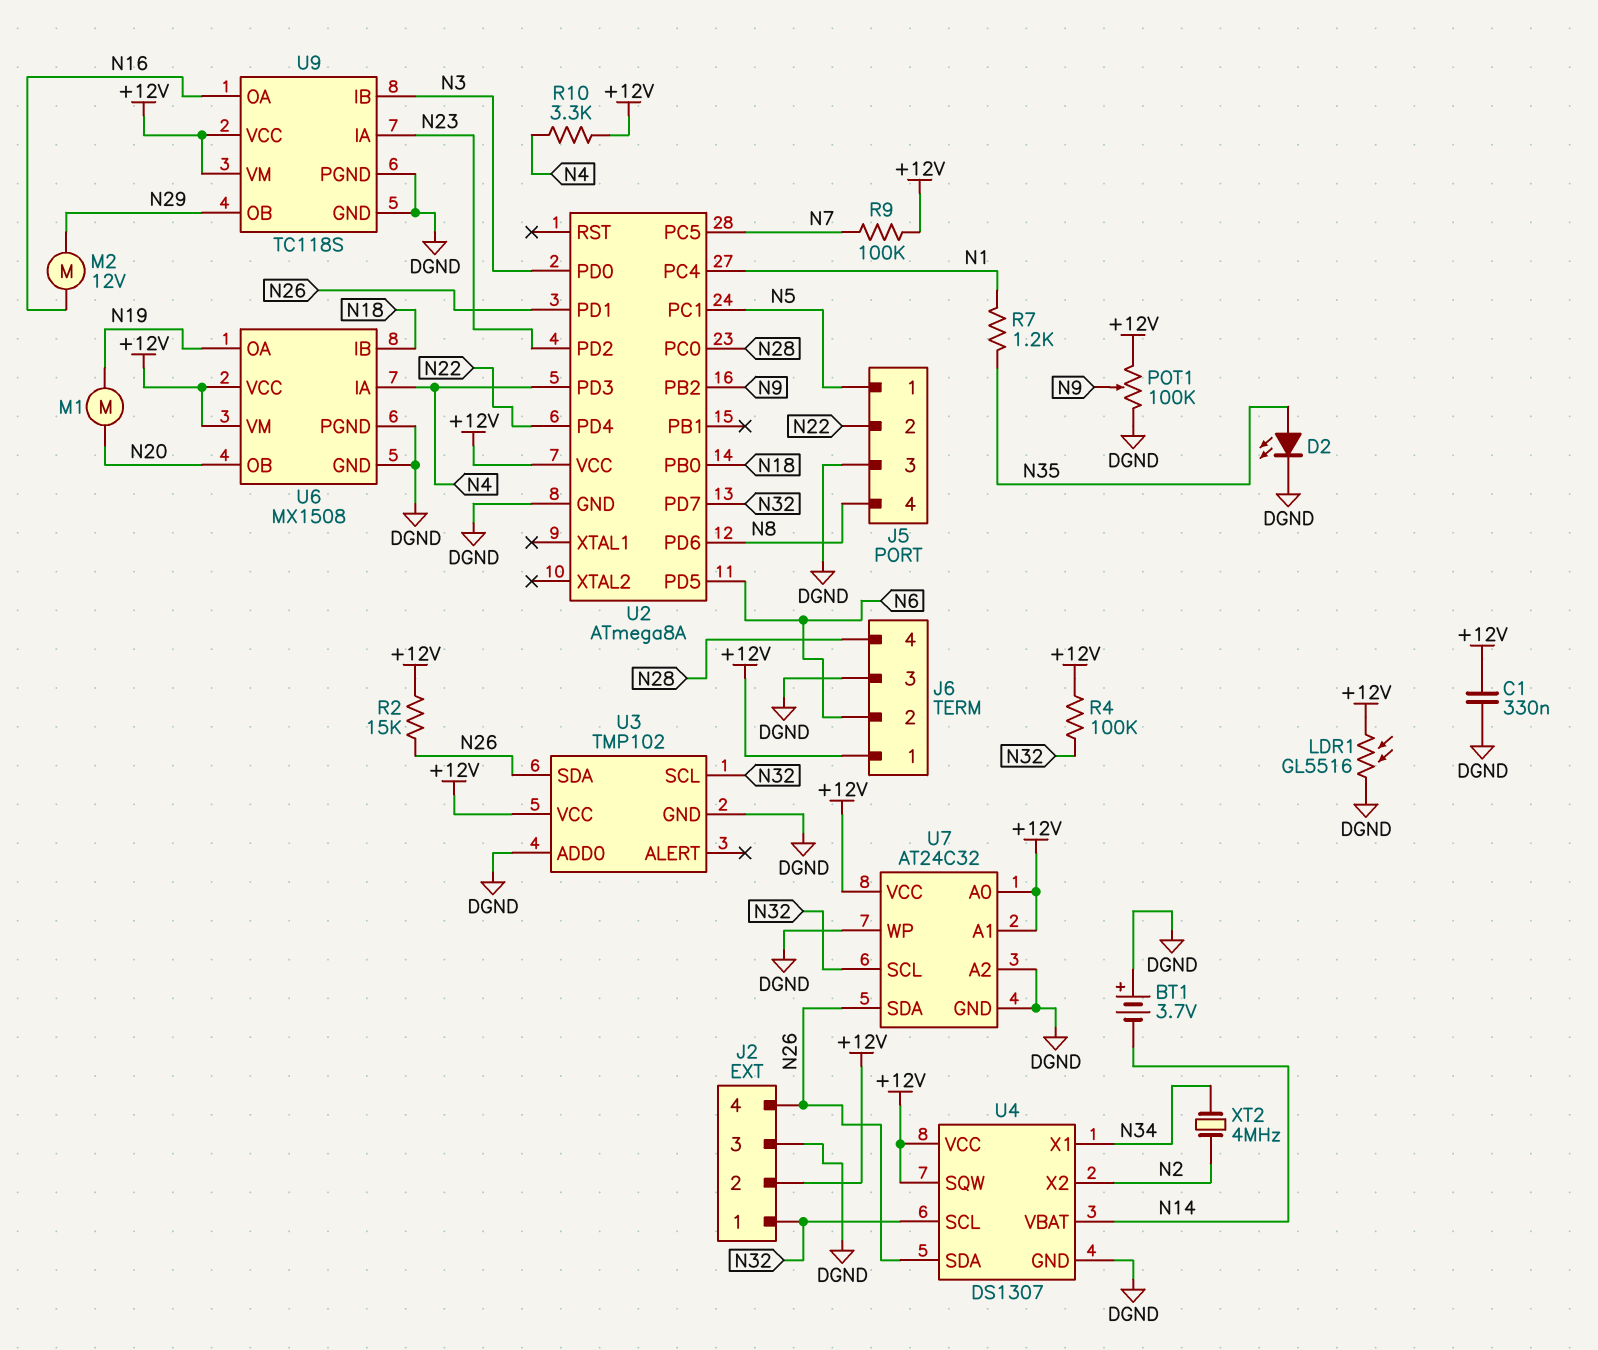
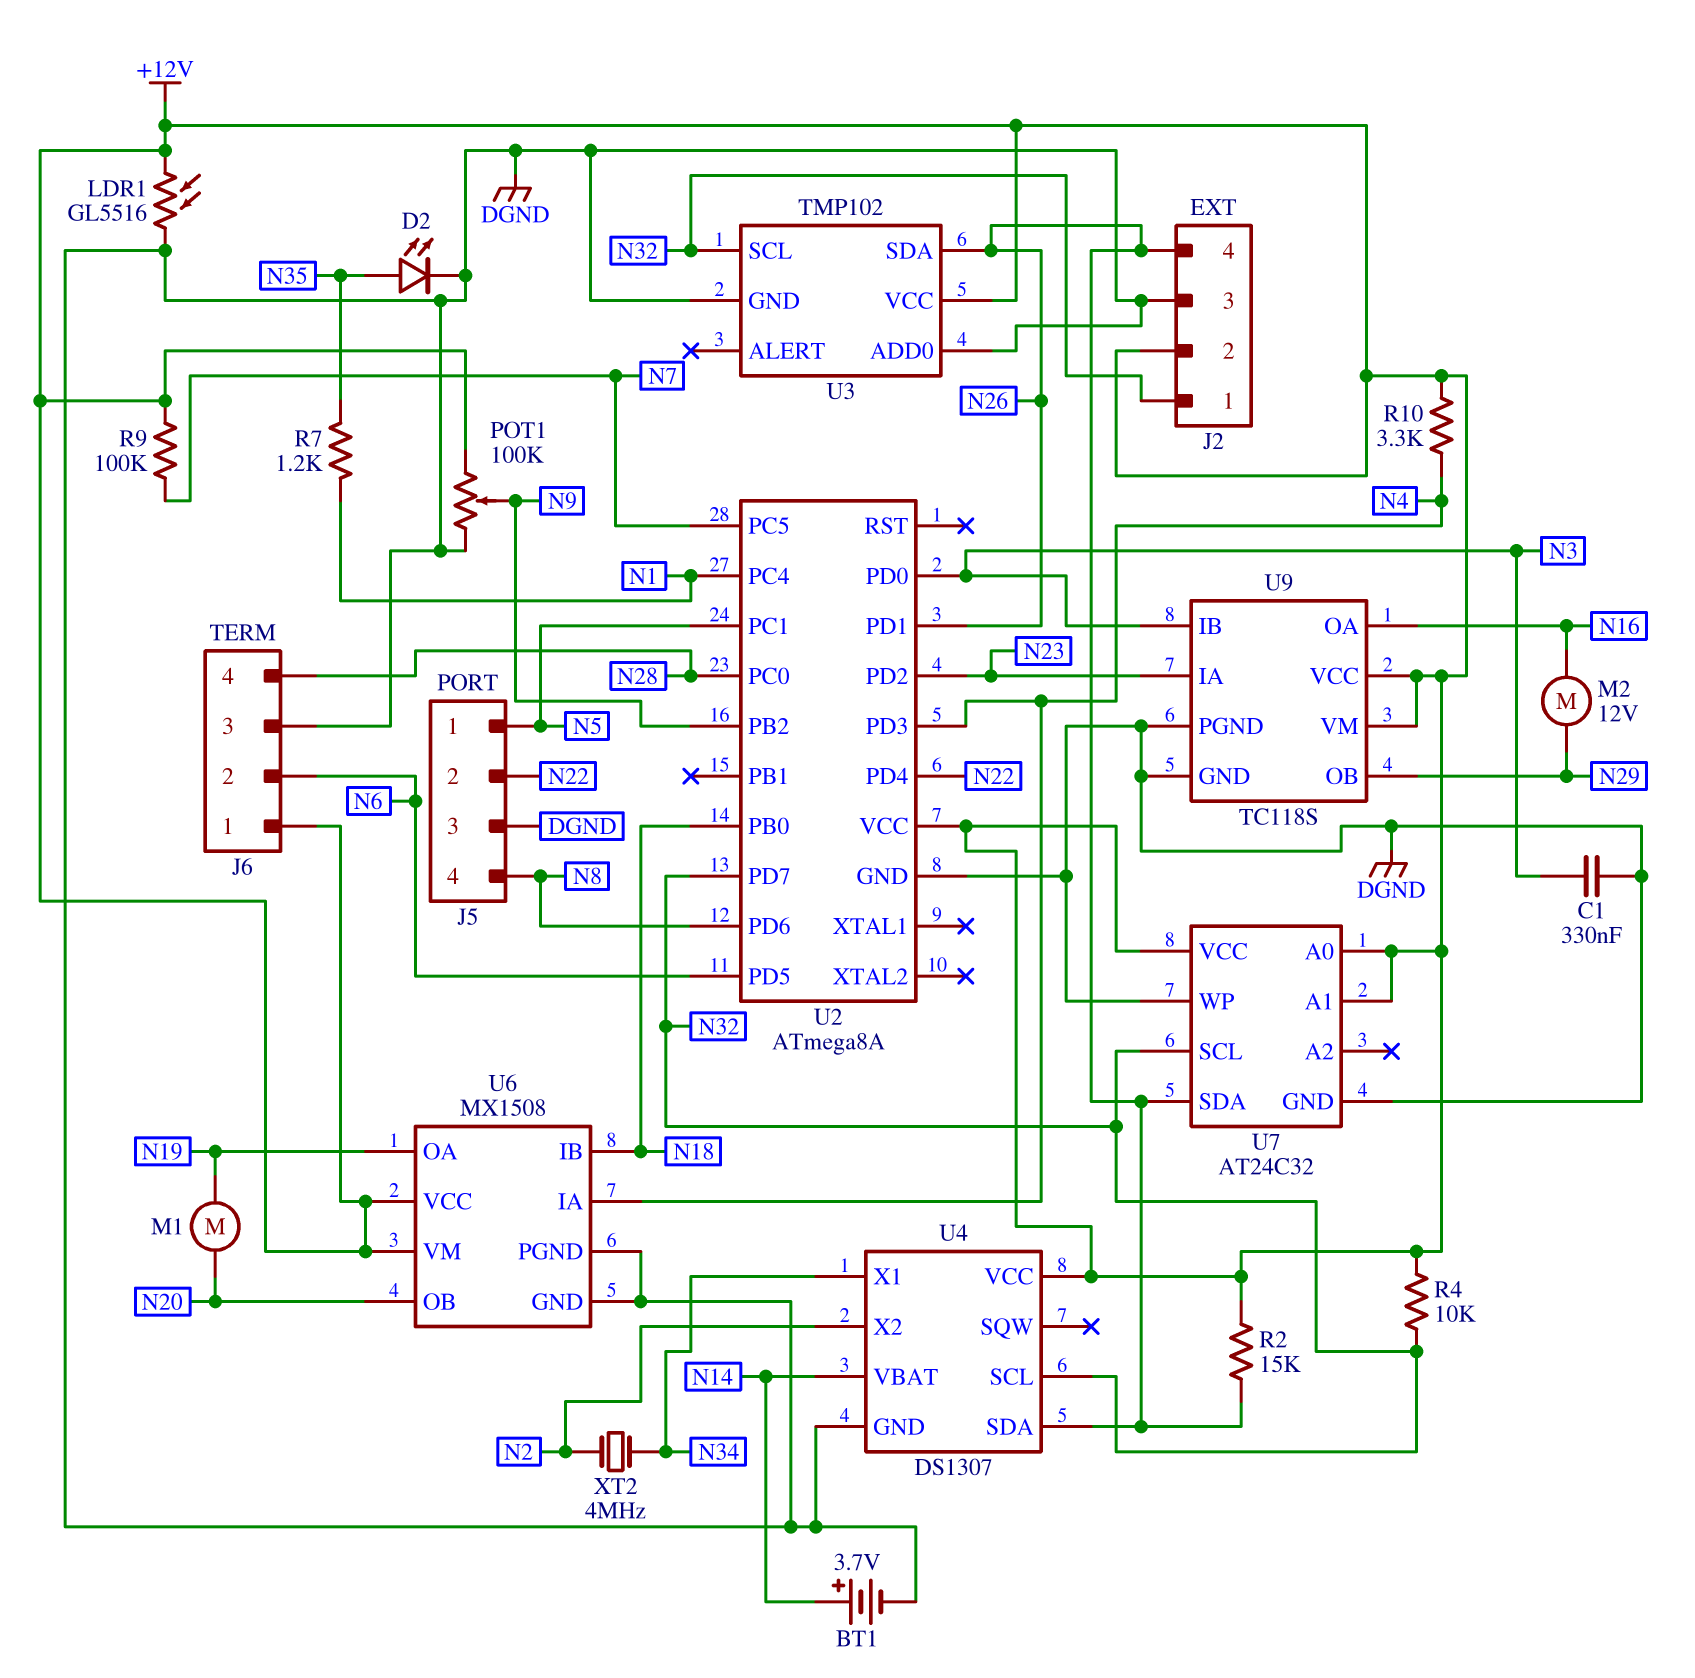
BT1: 3.7V (plus DGND, minus N14) -> 3.7V (plus N14, minus DGND)
C1: 330nF (+12V, DGND) -> 330nF (DGND, N3)
R4: 100k (+12V, N32) -> 10k (+12V, N32)
U4 pin SQW: +12V -> none
U7 pin A2: DGND -> none

